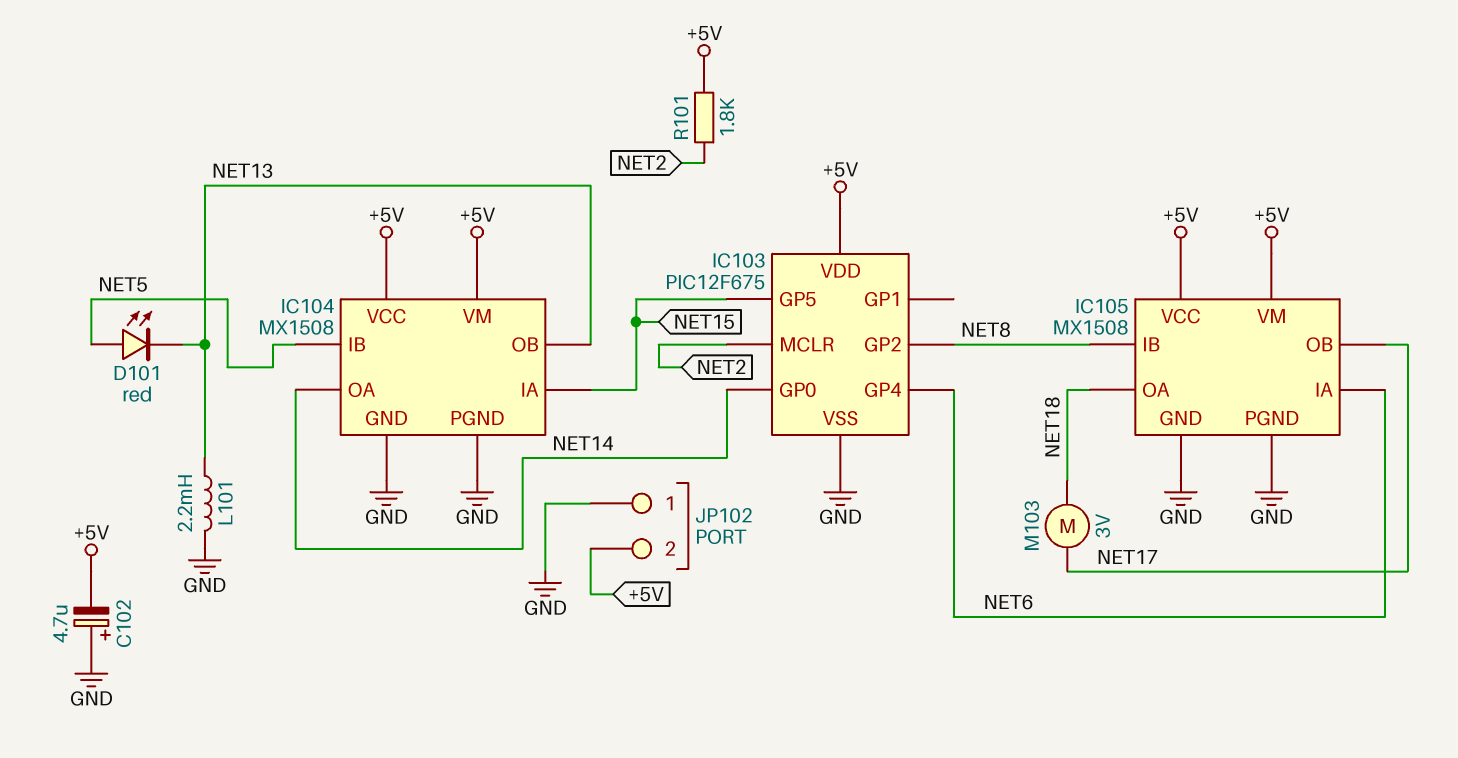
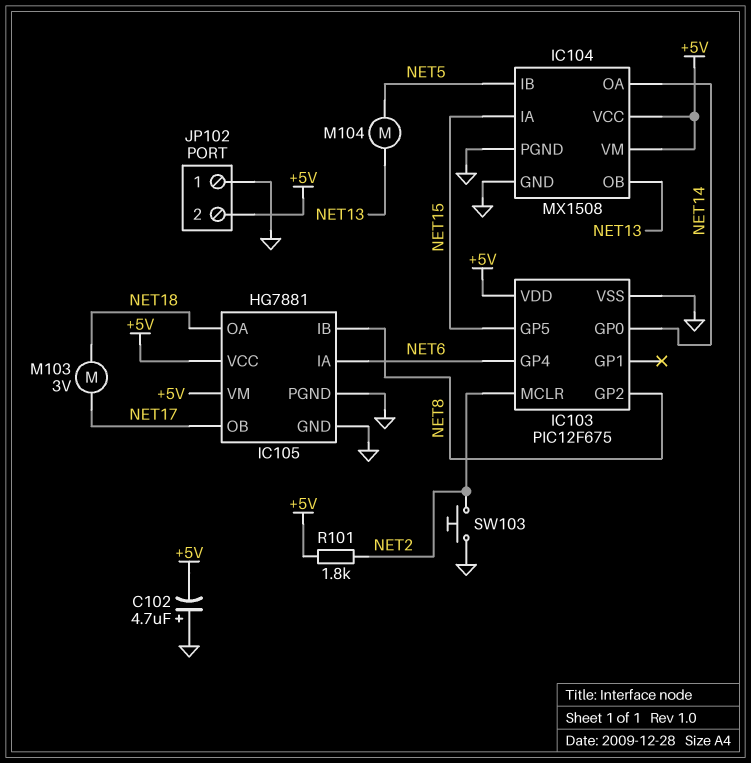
D101: LED red (A NET5, K NET13) -> none
IC105: MX1508 -> HG7881
L101: 2.2mH (GND, NET13) -> none
M104: none -> motor (NET5, NET13)
SW103: none -> button (GND, NET2)

